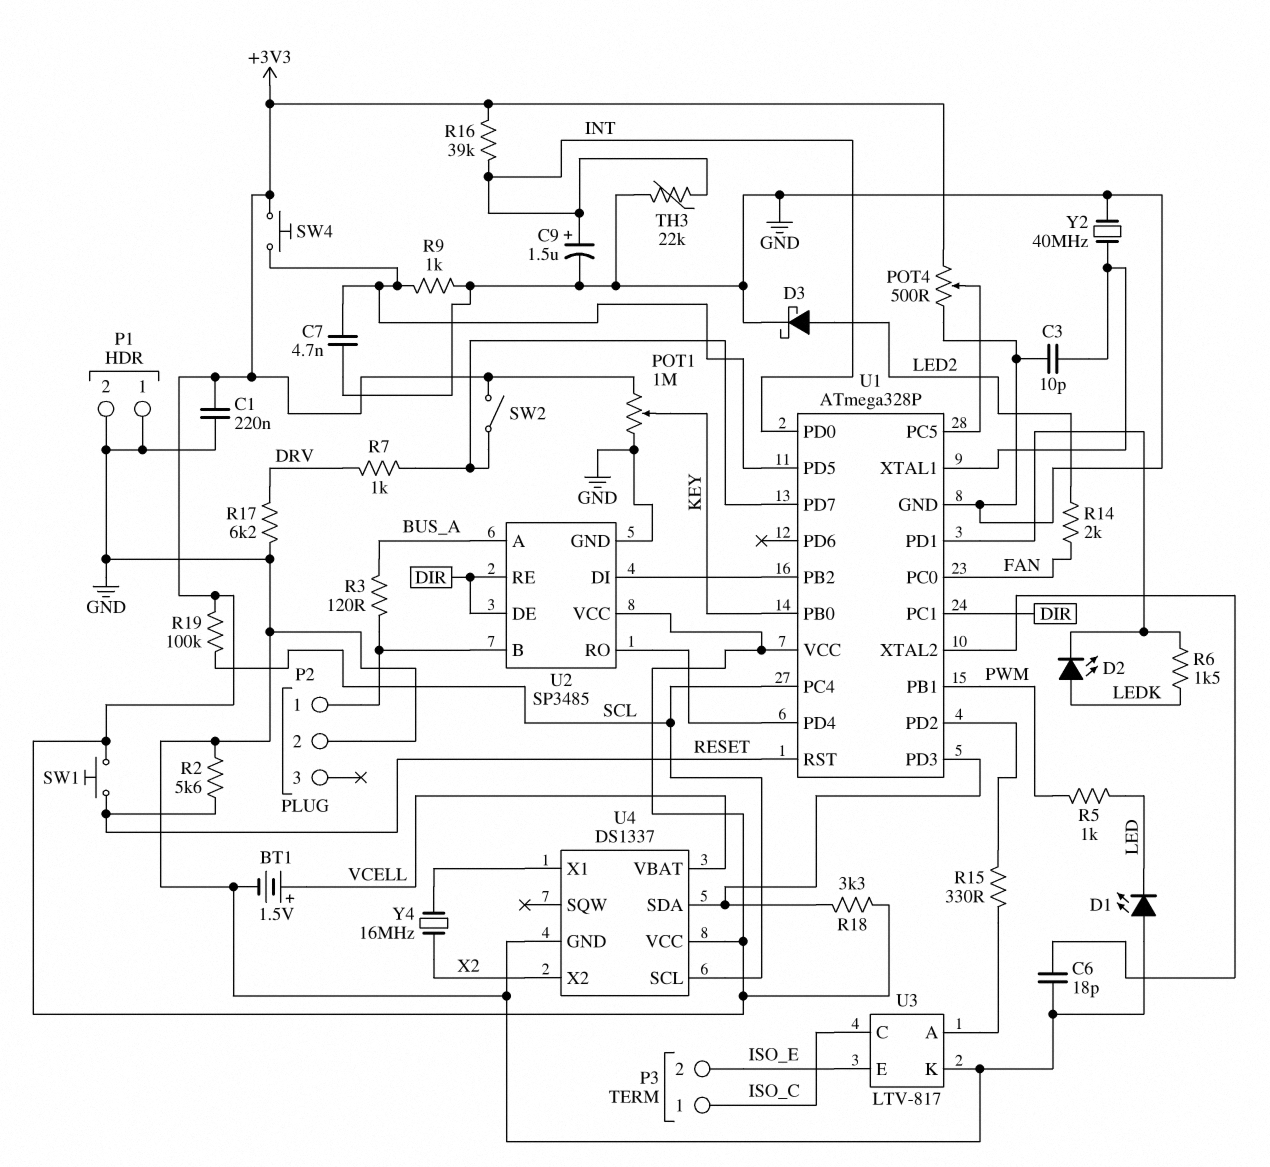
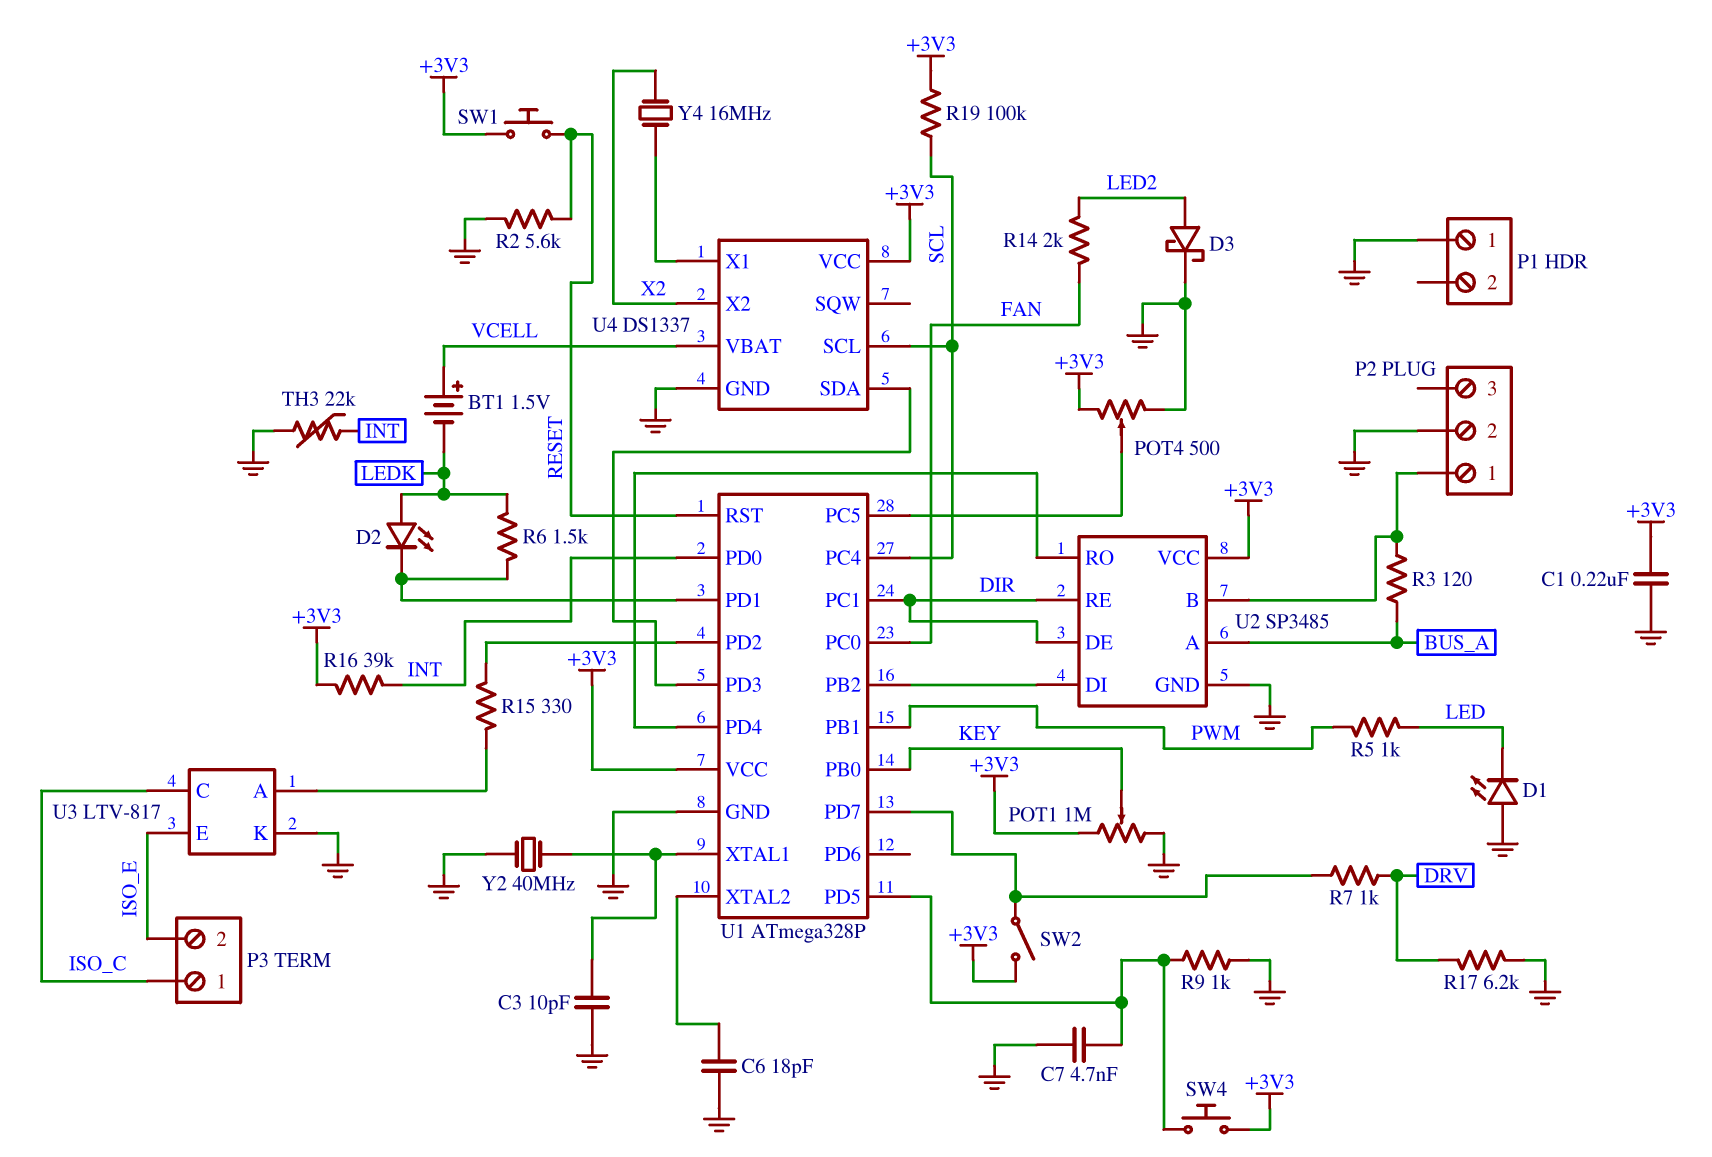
BT1: 1.5V (plus VCELL, minus GND) -> 1.5V (plus VCELL, minus LEDK)
C9: 1.5uF (plus INT, minus GND) -> none
P1 pin 2: GND -> none
R18: 3.3k (+3V3, U1/PD3) -> none

